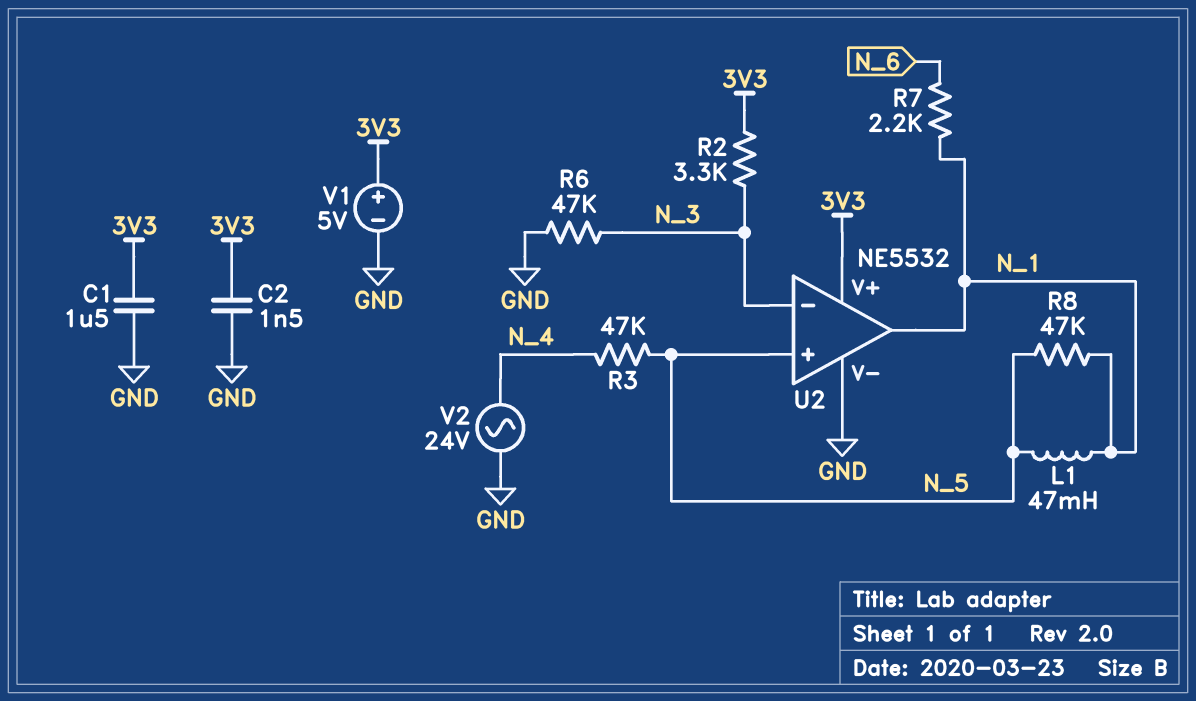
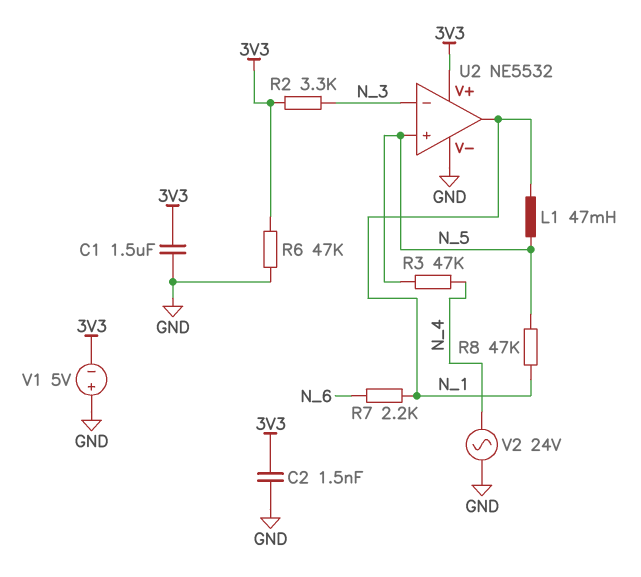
R6: 47k (GND, N_3) -> 47k (3V3, GND)
V1: 5V (plus 3V3, minus GND) -> 5V (plus GND, minus 3V3)

